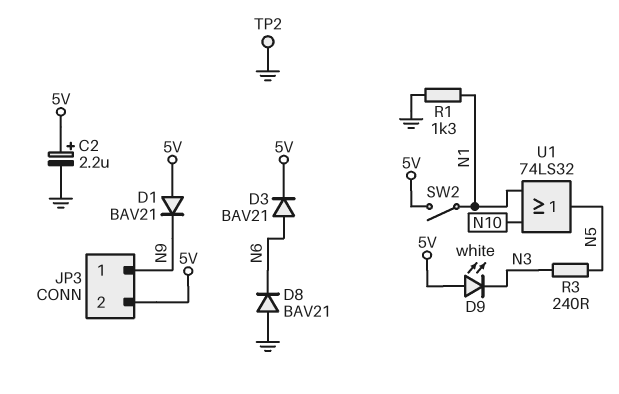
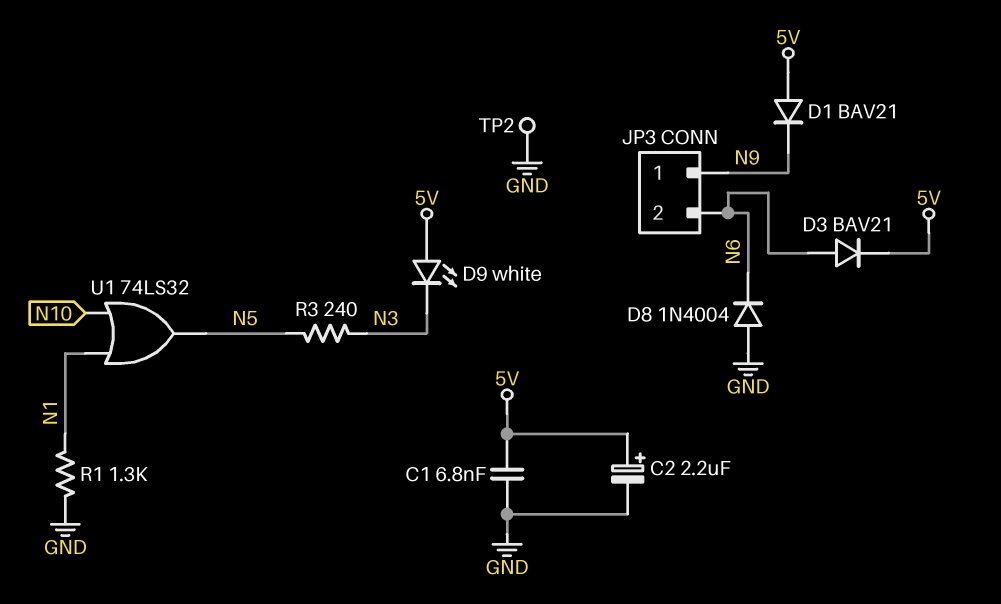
C1: none -> 6.8nF (5V, GND)
D8: diode BAV21 (A GND, K N6) -> diode 1N4004 (A GND, K N6)
JP3 pin 2: 5V -> N6
SW2: switch (5V, N1) -> none

